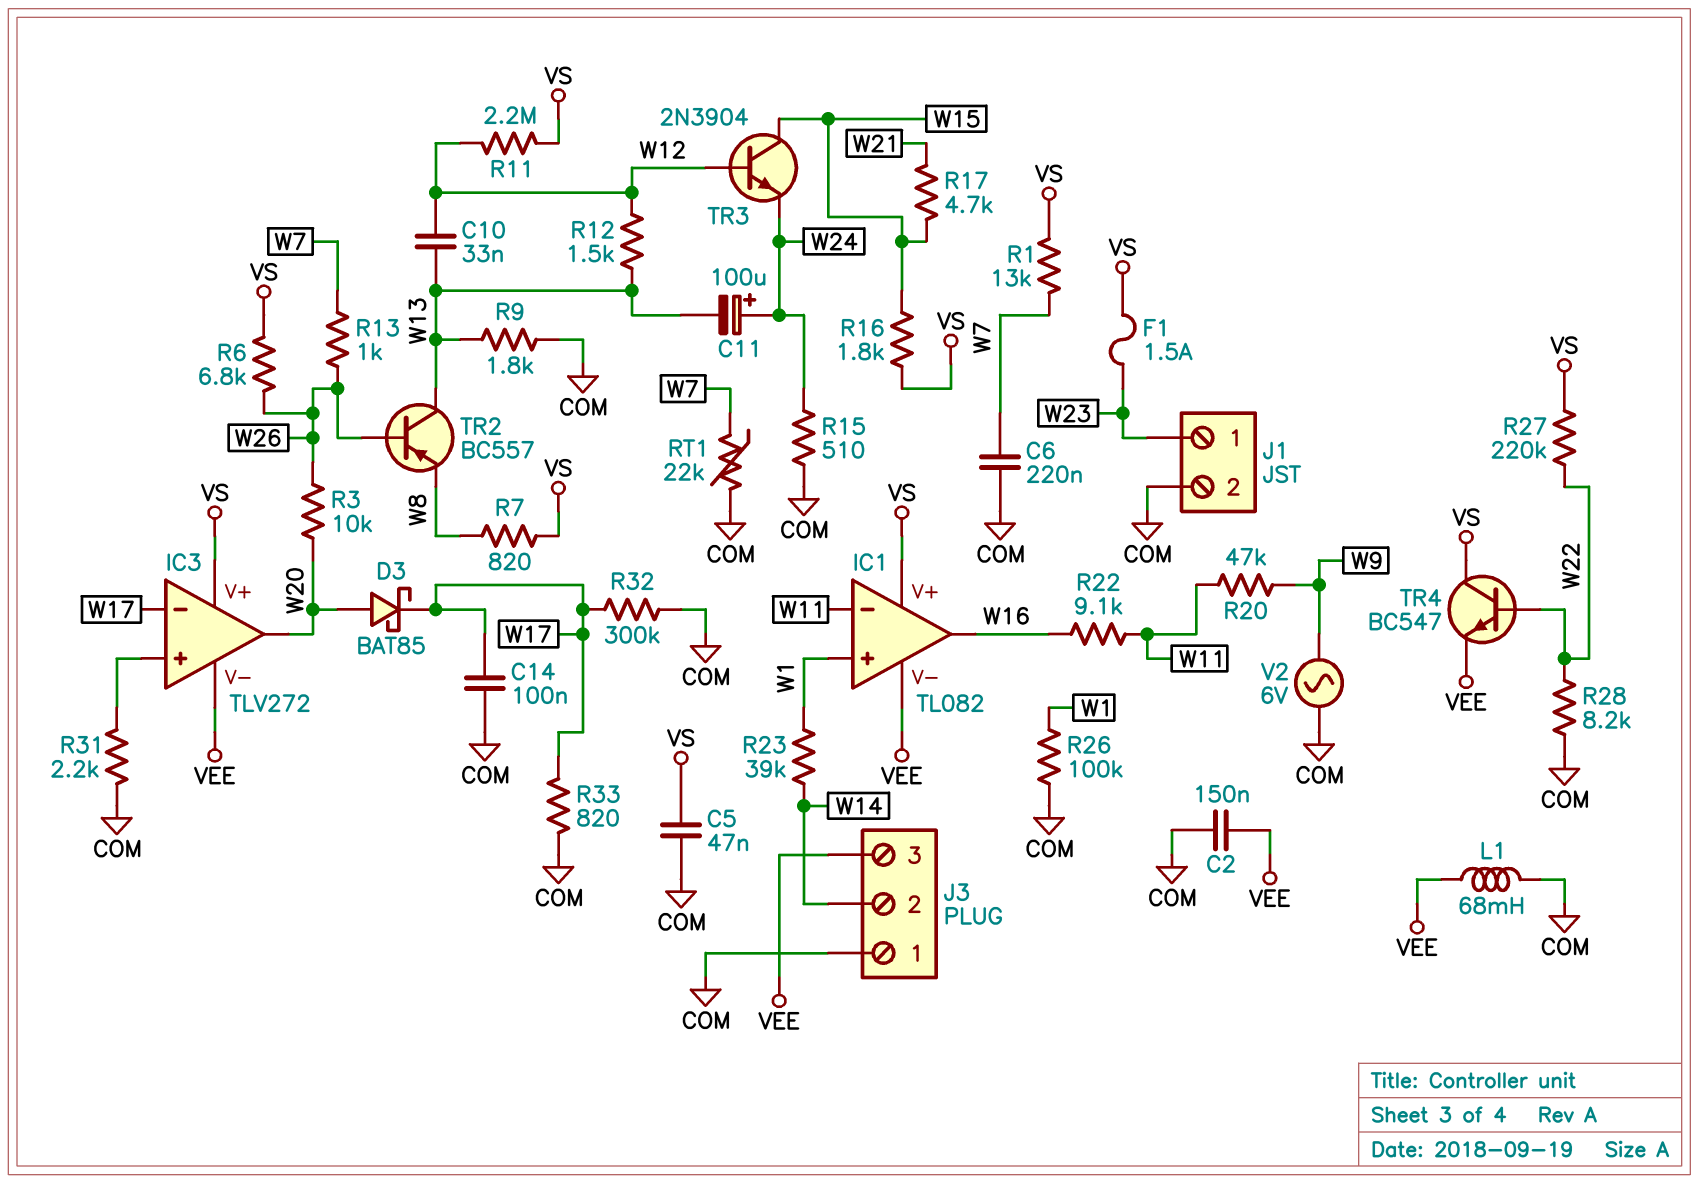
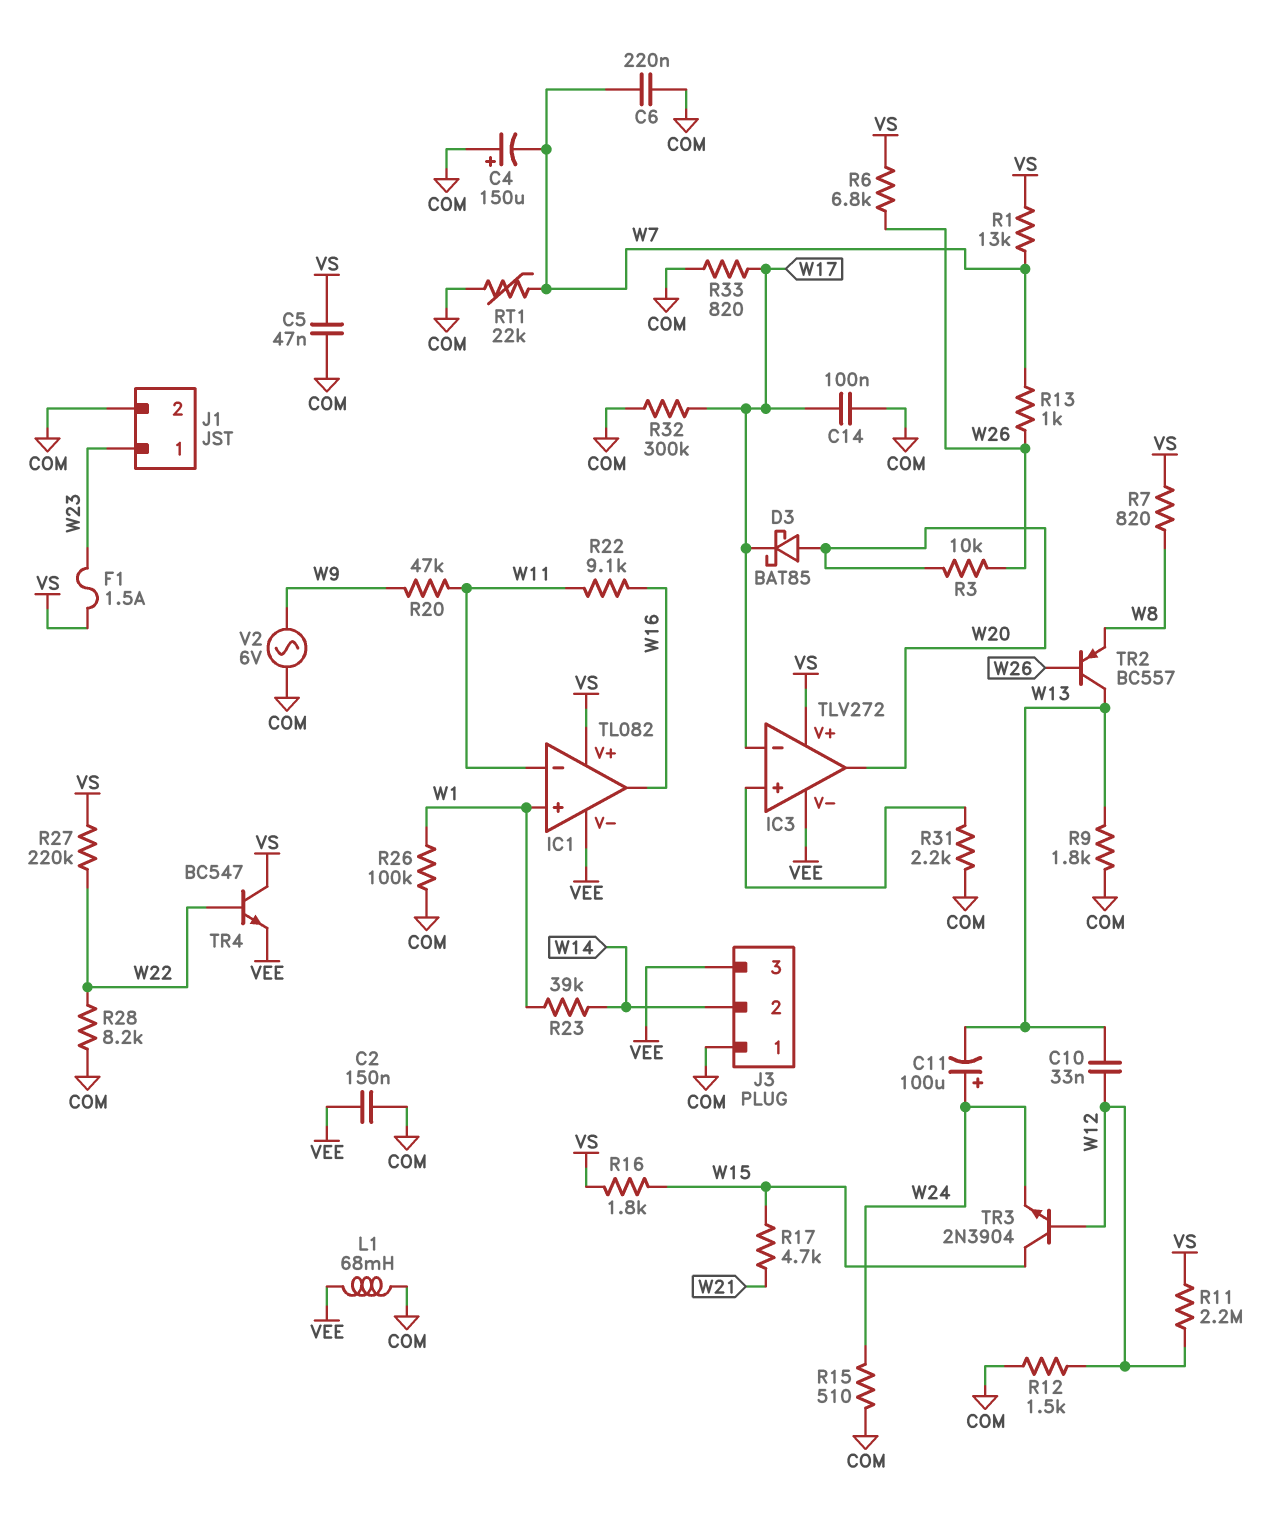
C4: none -> 150uF (plus COM, minus W7)
R12: 1.5k (W12, W13) -> 1.5k (COM, W12)

